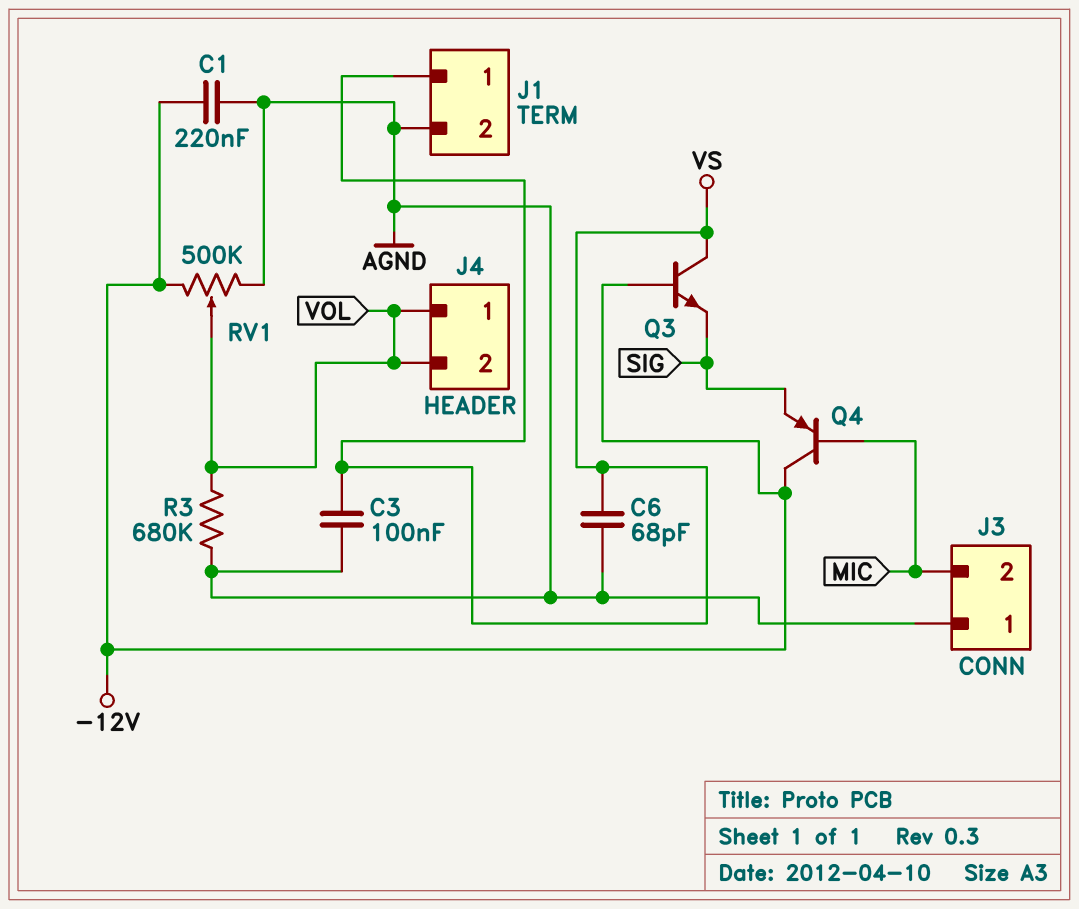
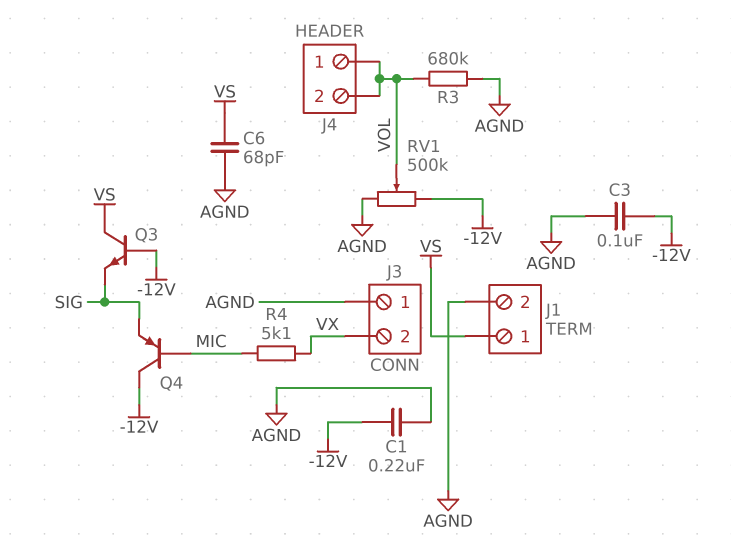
C3: 100nF (AGND, VS) -> 100nF (-12V, AGND)
J3 pin 2: MIC -> VX
R4: none -> 5.1k (MIC, VX)

